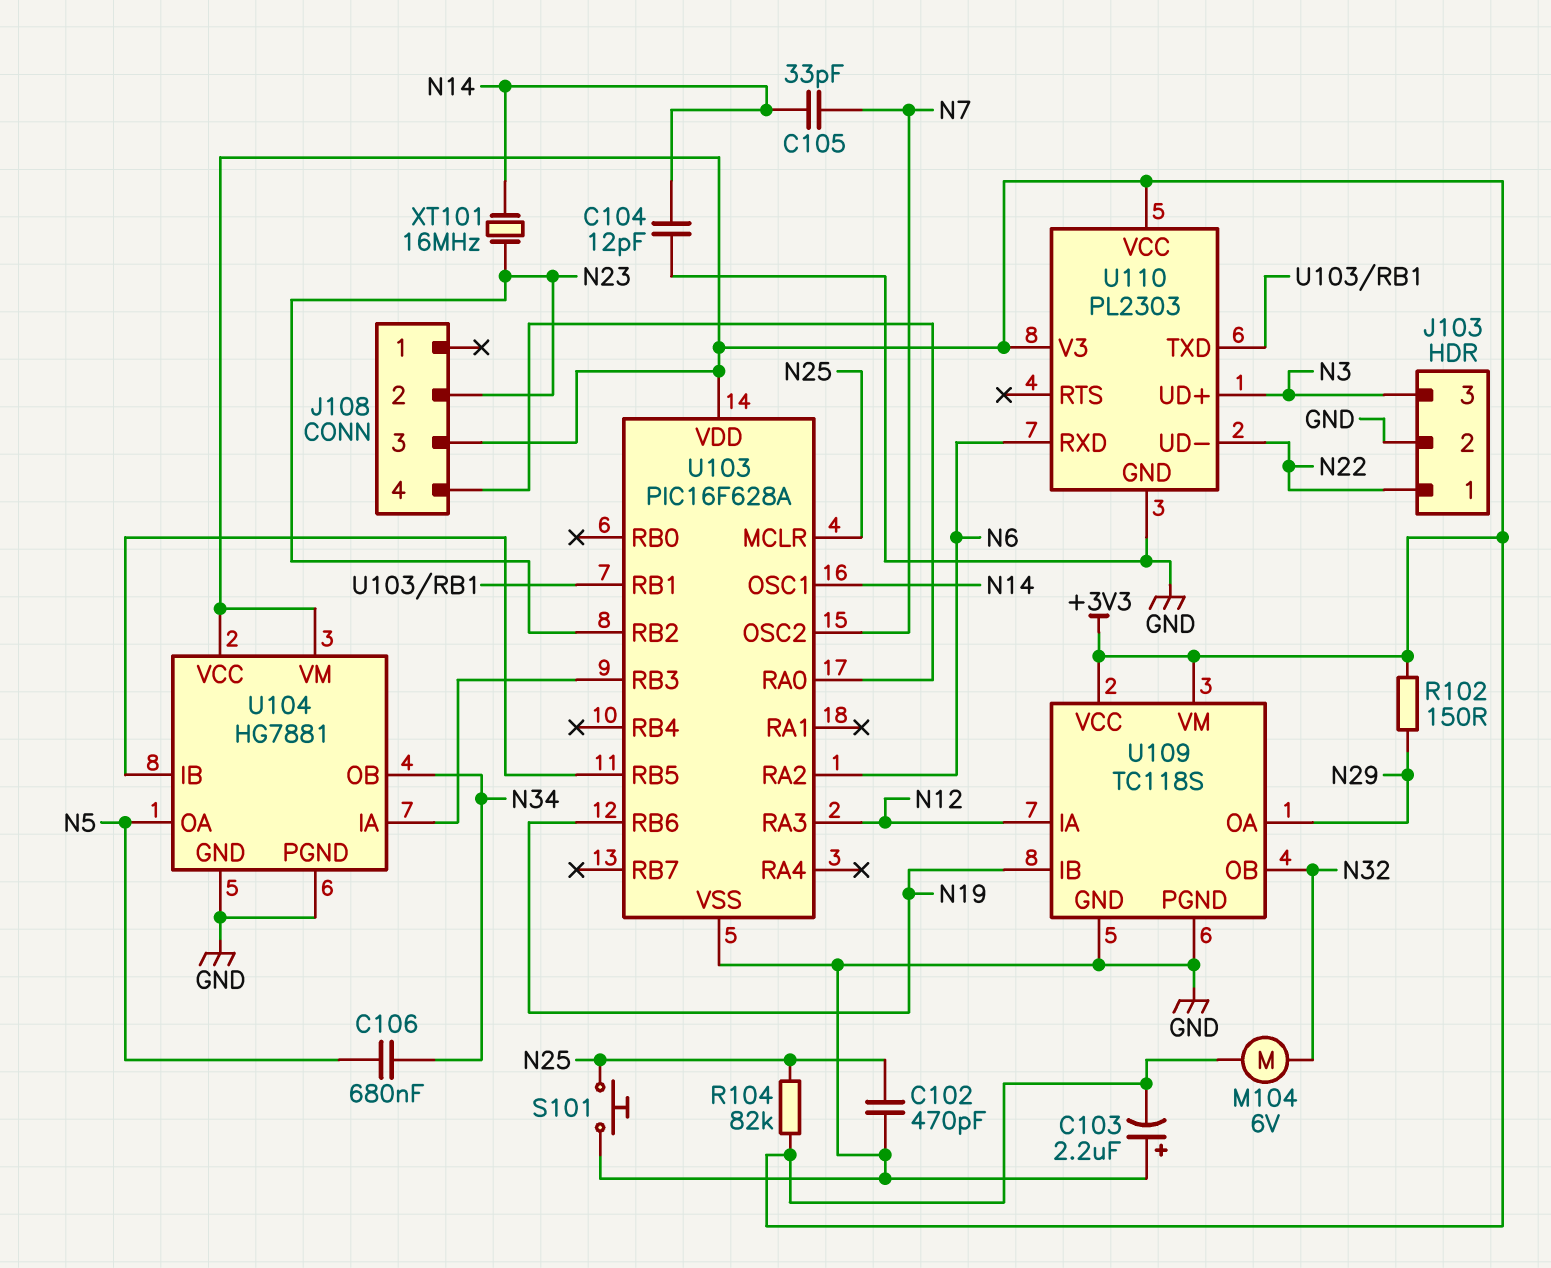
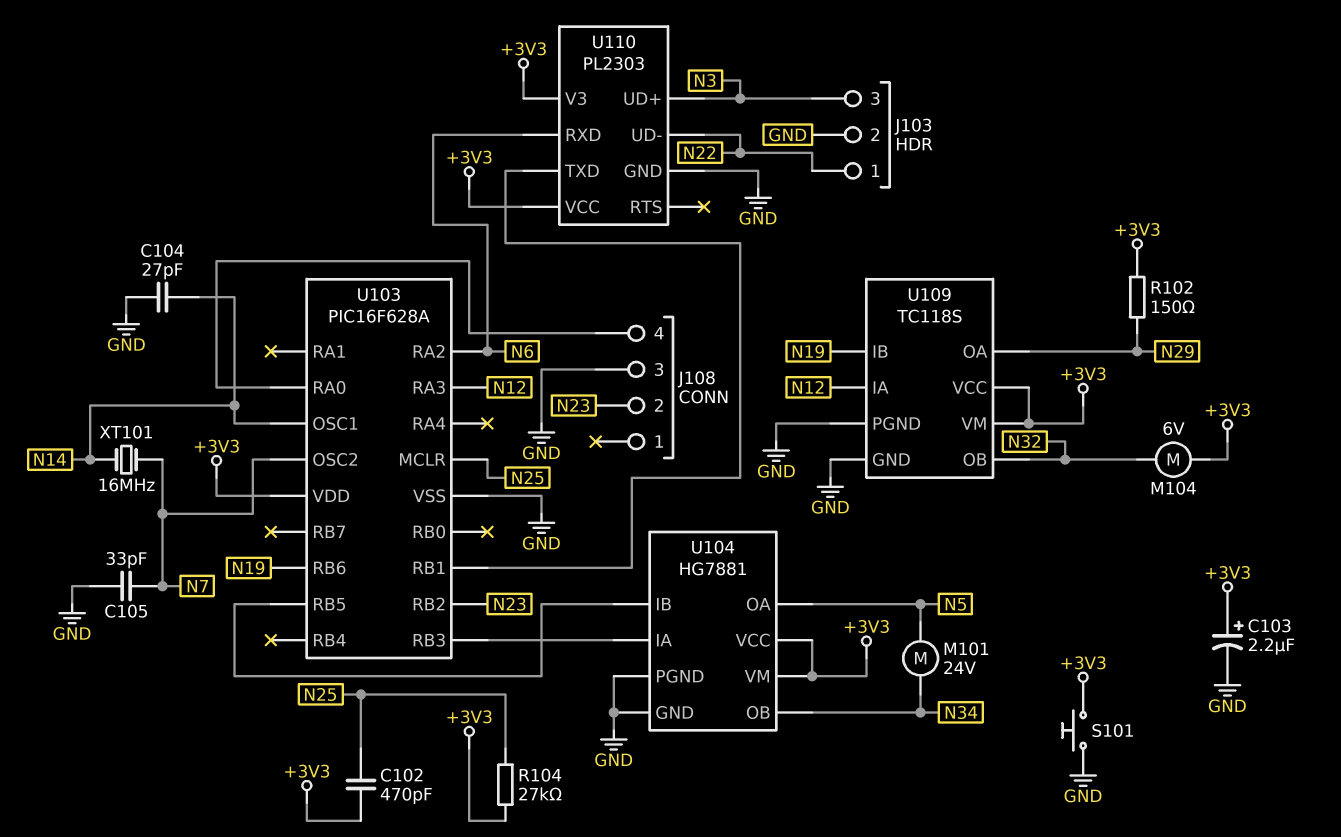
C102: 470pF (GND, N25) -> 470pF (+3V3, N25)
C103: 2.2uF (plus GND, minus +3V3) -> 2.2uF (plus +3V3, minus GND)
C104: 12pF (GND, N14) -> 27pF (GND, N14)
C105: 33pF (N7, N14) -> 33pF (GND, N7)
C106: 680nF (N5, N34) -> none
J108 pin 3: +3V3 -> GND
M101: none -> motor 24V (N5, N34)
R104: 82k (+3V3, N25) -> 27k (+3V3, N25)
S101: button (GND, N25) -> button (+3V3, GND)
XT101: 16MHz (N14, N23) -> 16MHz (N7, N14)

